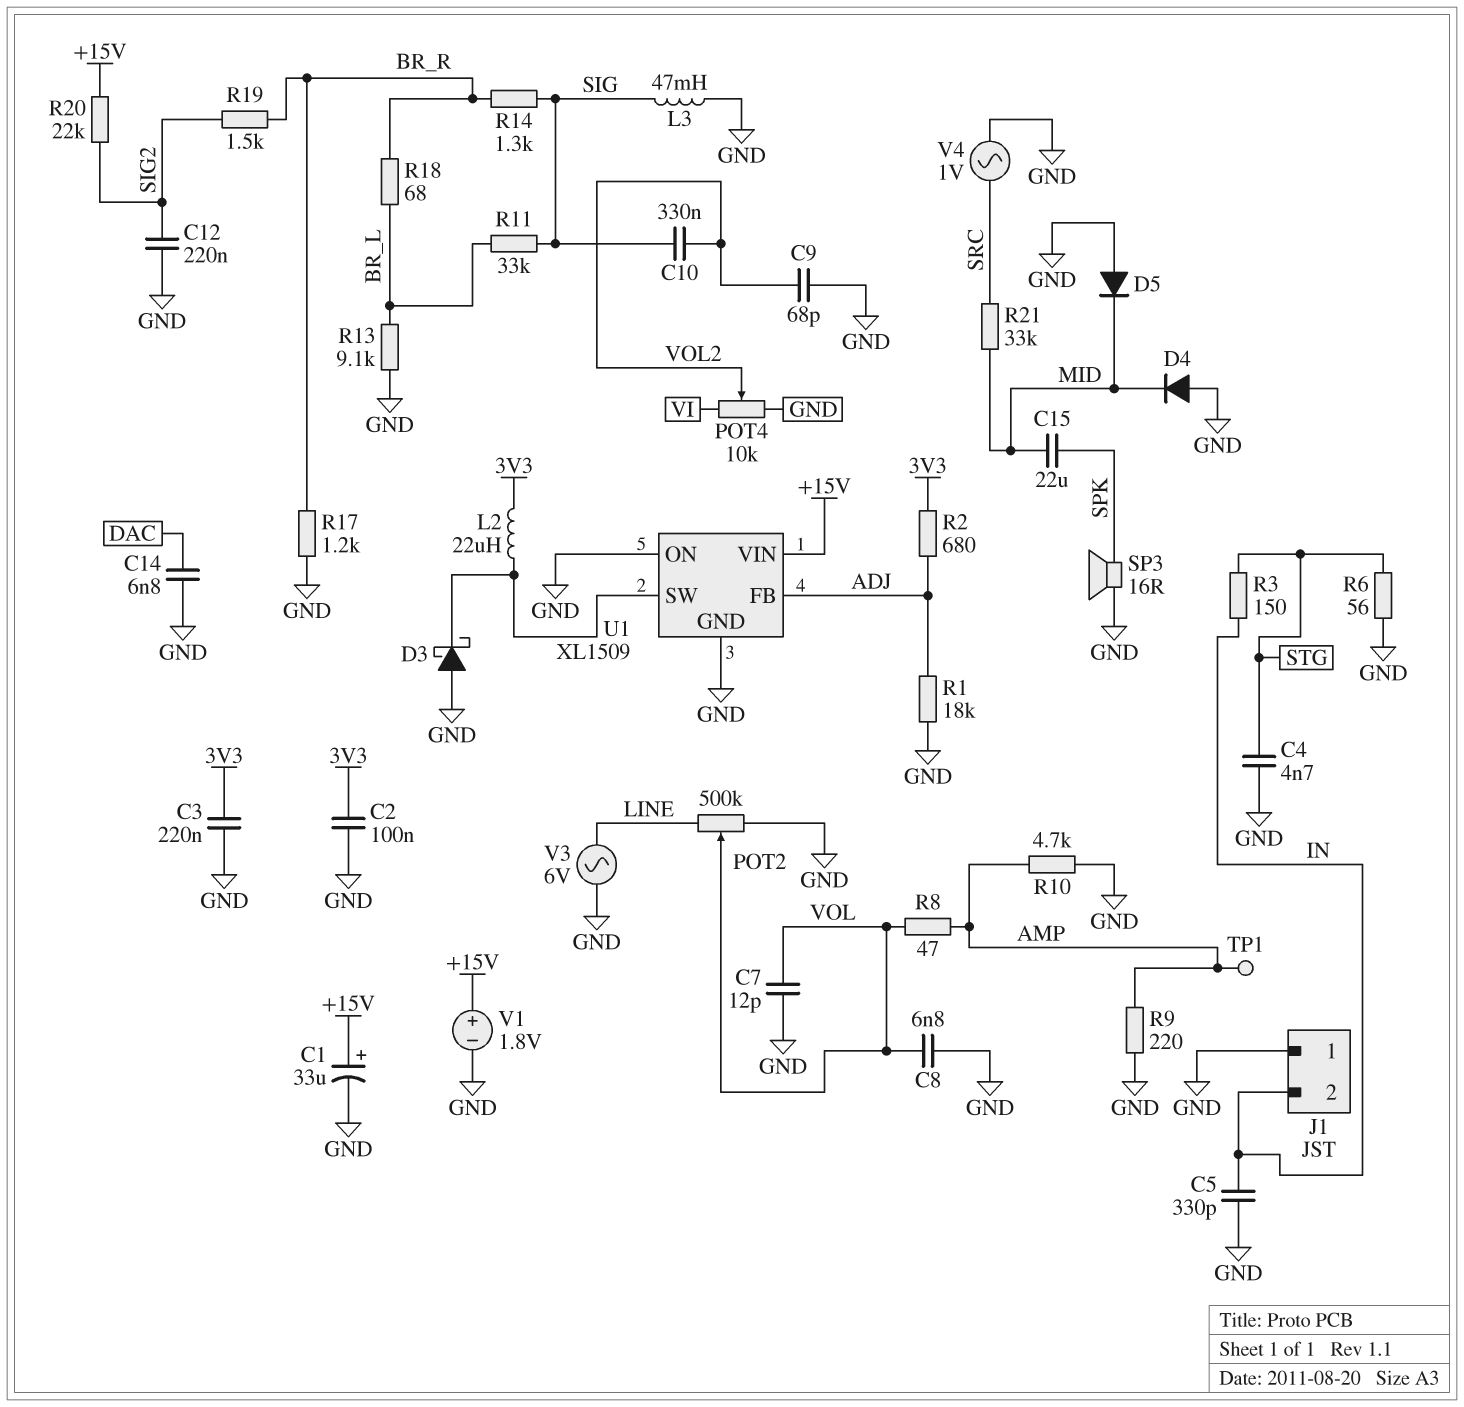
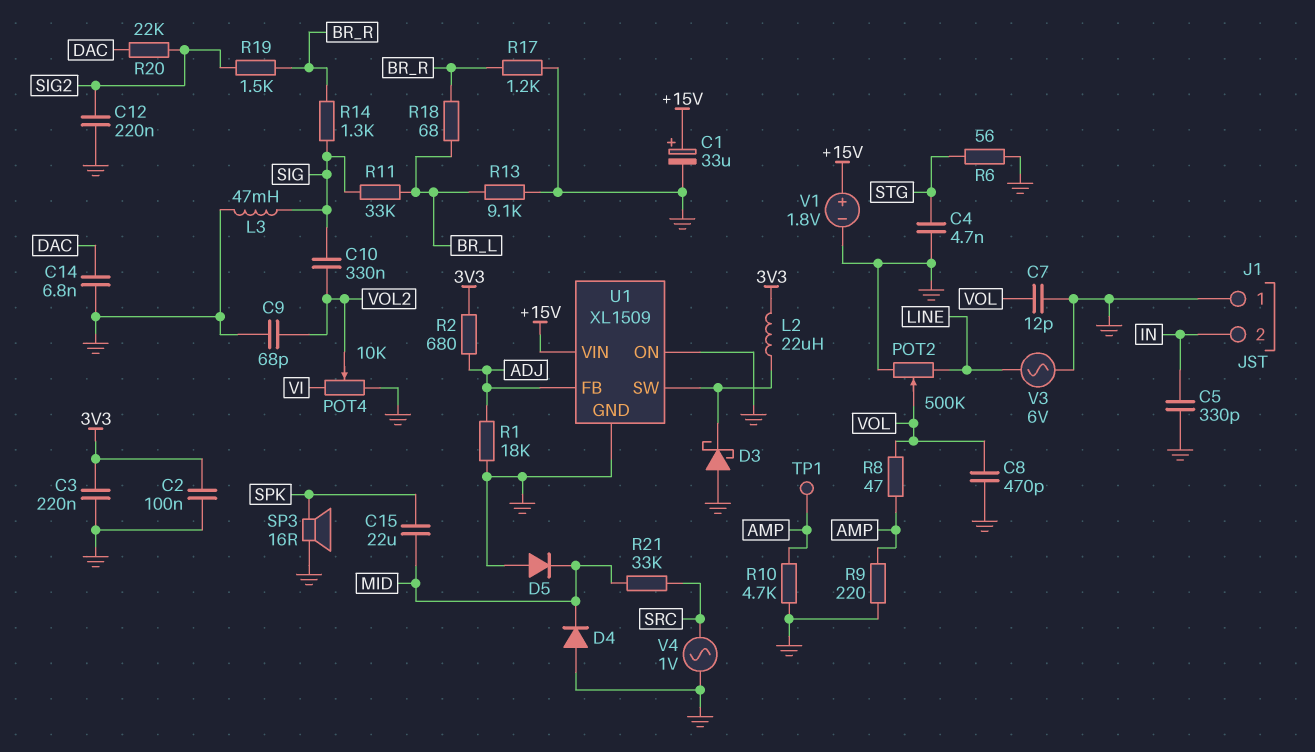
C8: 6.8nF (GND, VOL) -> 470pF (GND, VOL)
R3: 150 (IN, STG) -> none
R20: 22k (+15V, SIG2) -> 22k (DAC, SIG2)

